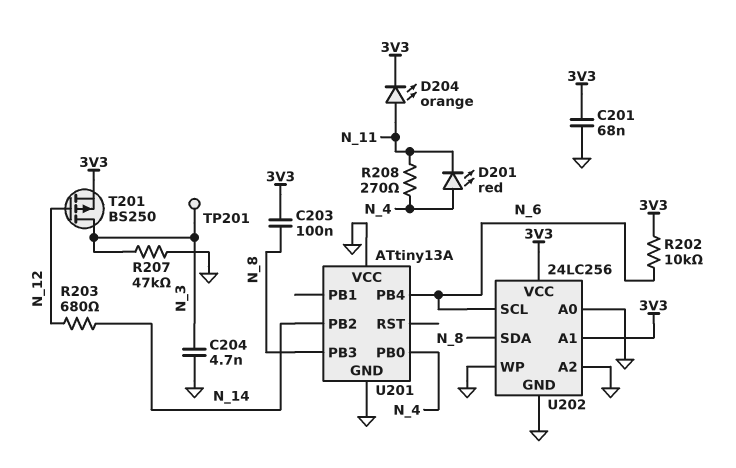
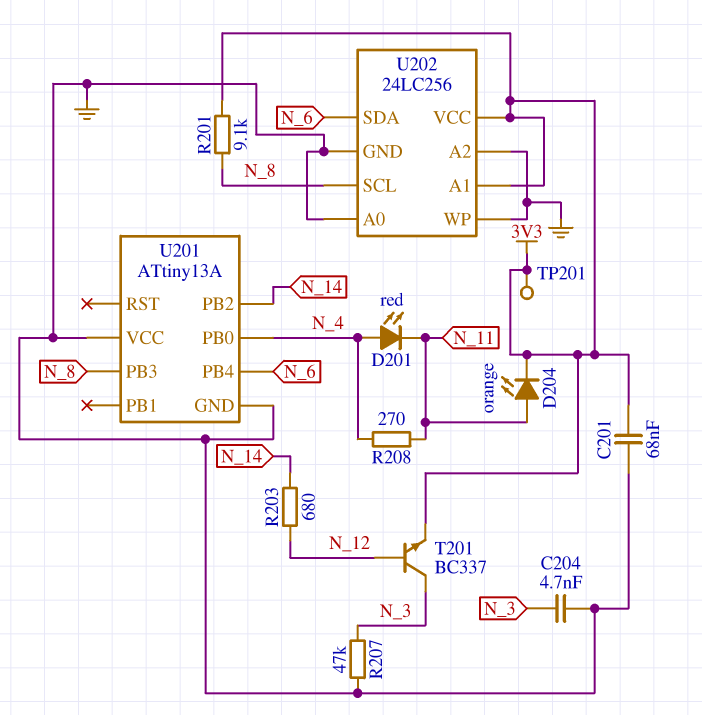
C203: 100nF (3V3, N_8) -> none
R201: none -> 9.1k (3V3, N_8)
R202: 10k (3V3, N_6) -> none
T201: PMOS BS250 (G N_12, D N_3, S 3V3) -> NPN BC337 (B N_12, C N_3, E 3V3)
TP201: test point (N_3) -> test point (3V3)
U202 pin SCL: N_6 -> N_8
U202 pin SDA: N_8 -> N_6

